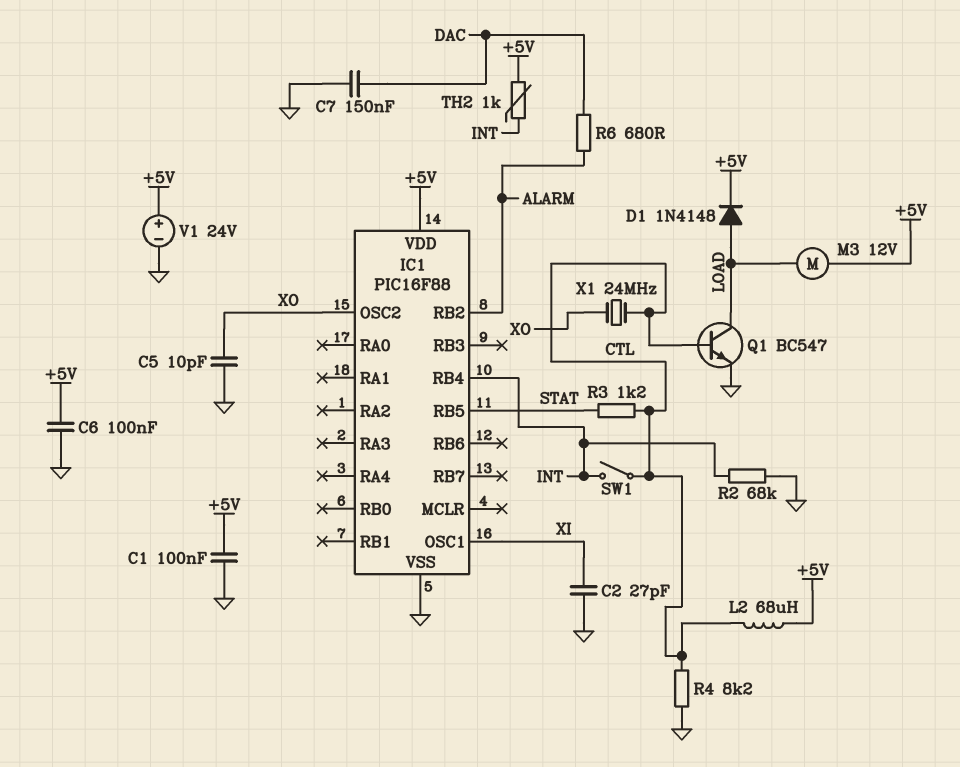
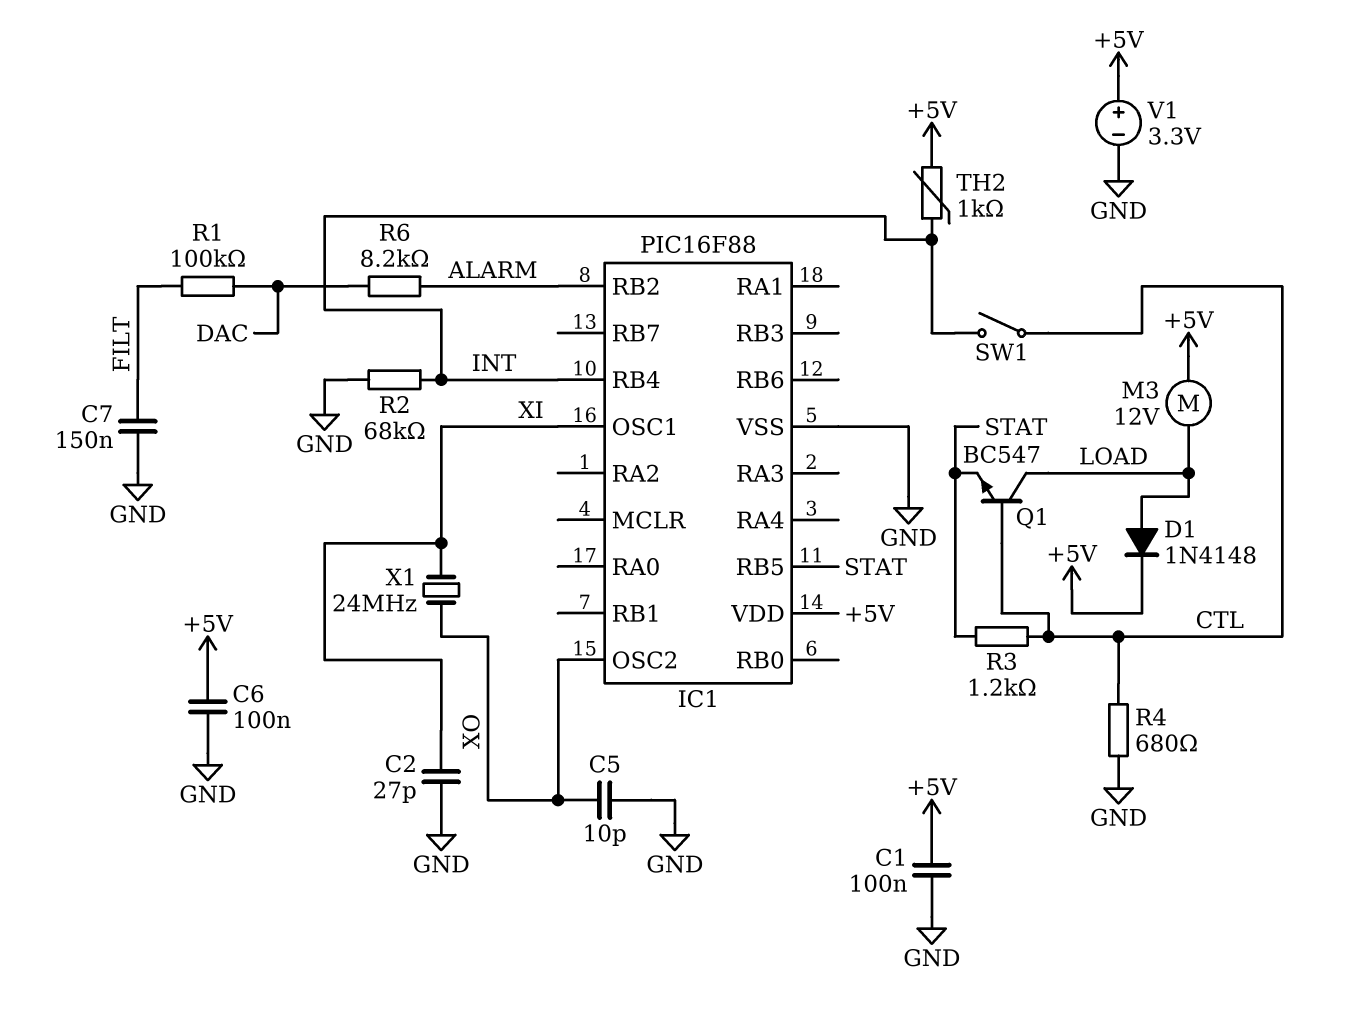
C7: 150nF (DAC, GND) -> 150nF (FILT, GND)
L2: 68uH (+5V, CTL) -> none
Q1: NPN BC547 (B CTL, C LOAD, E GND) -> NPN BC547 (B CTL, C LOAD, E STAT)
R1: none -> 100k (DAC, FILT)
R4: 8.2k (CTL, GND) -> 680 (CTL, GND)
R6: 680 (ALARM, DAC) -> 8.2k (ALARM, DAC)
V1: 24V (plus +5V, minus GND) -> 3.3V (plus +5V, minus GND)
X1: 24MHz (CTL, XO) -> 24MHz (XI, XO)

